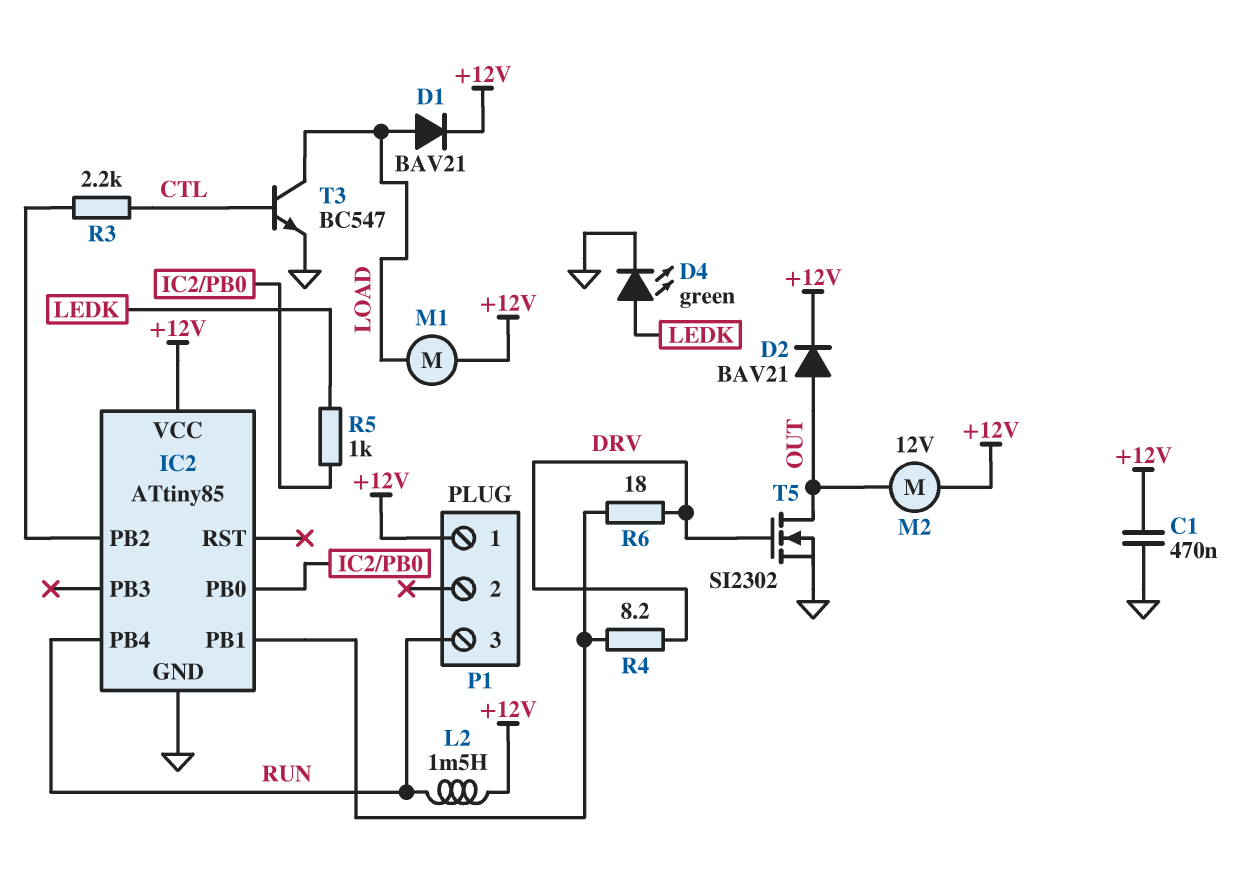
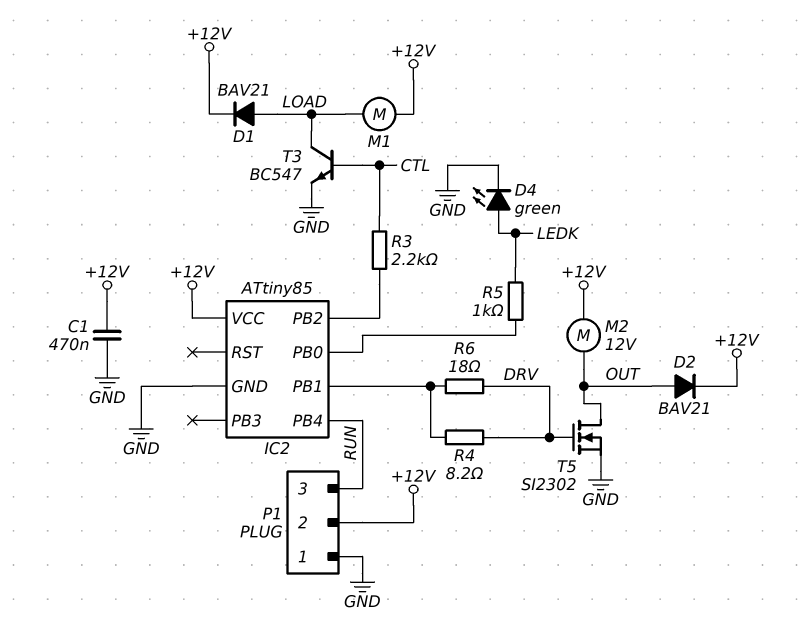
L2: 1.5mH (+12V, RUN) -> none
P1 pin 1: +12V -> GND
P1 pin 2: none -> +12V

